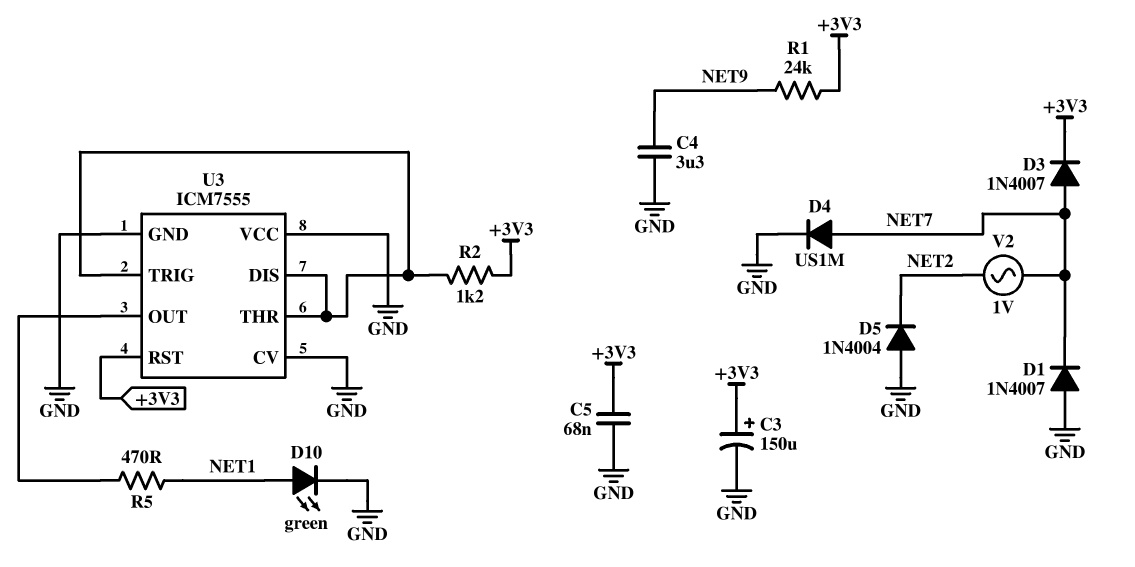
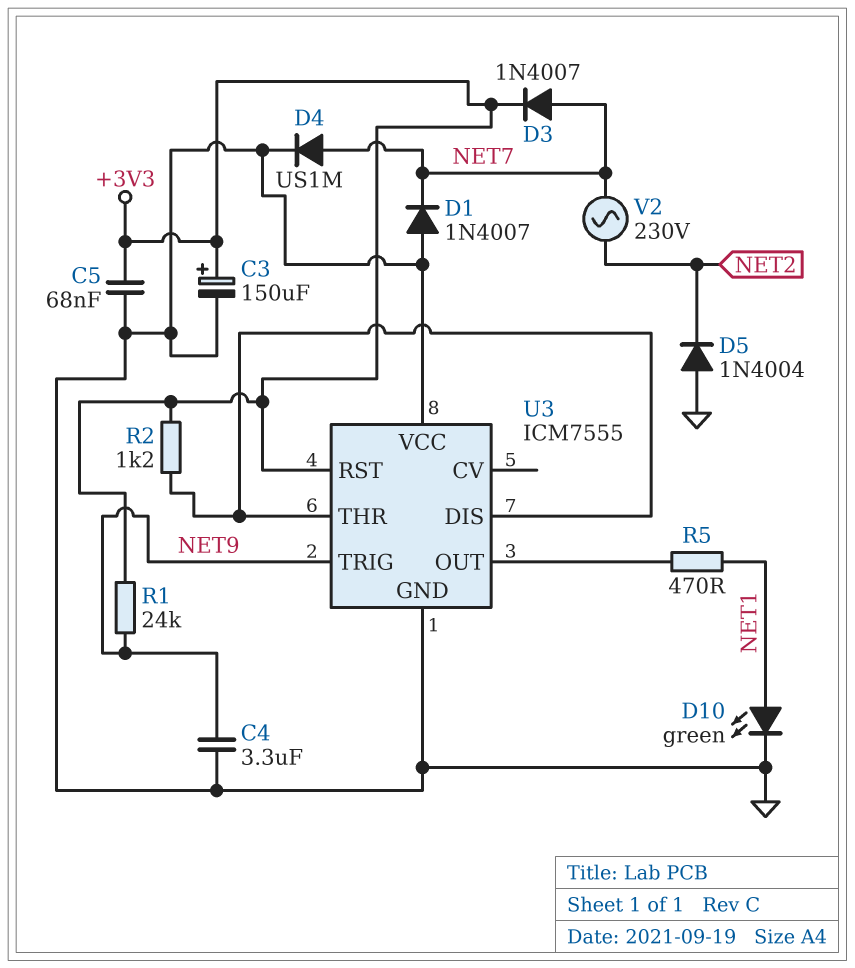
U3 pin CV: GND -> none
U3 pin TRIG: U3/DIS -> NET9
V2: AC 1V (NET2, NET7) -> AC 230V (NET2, NET7)

